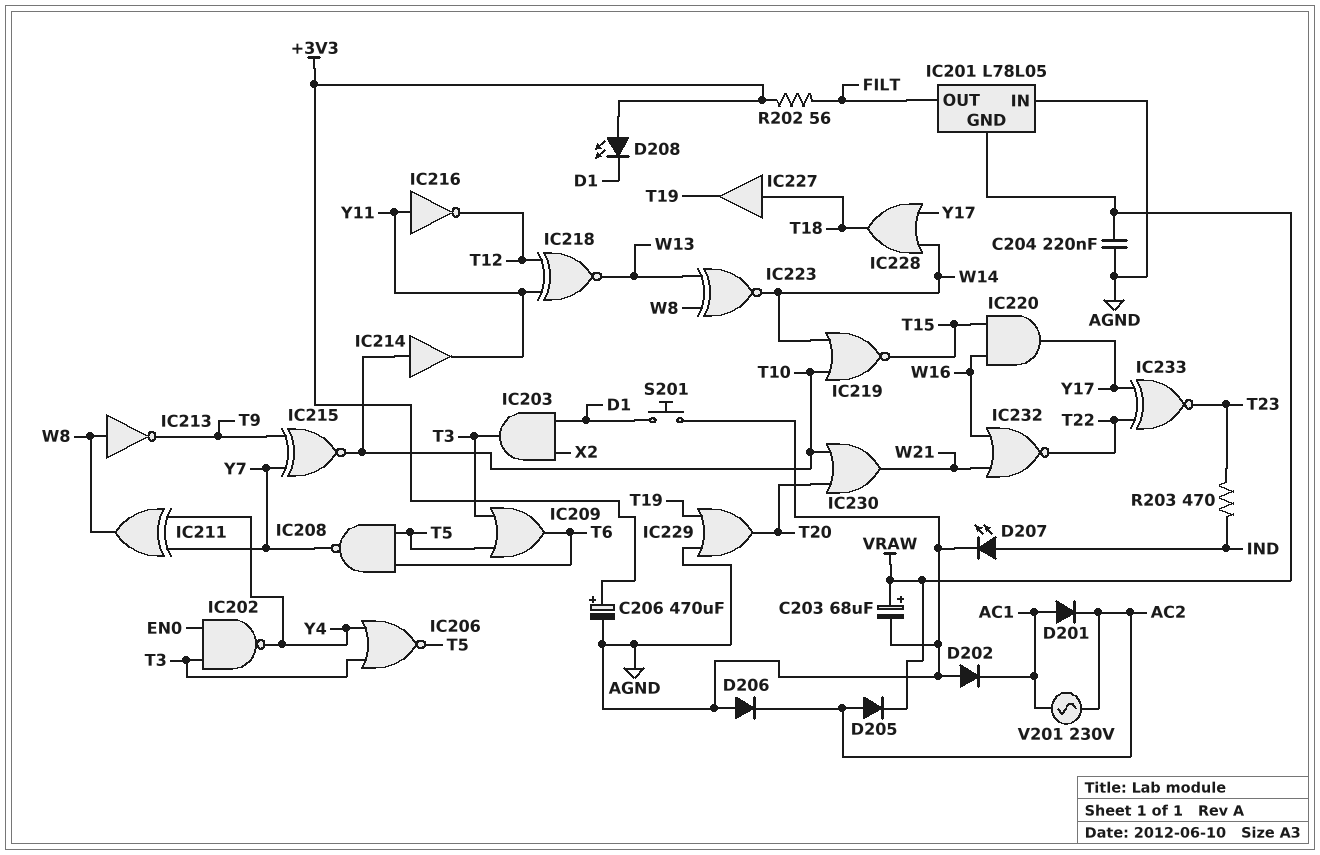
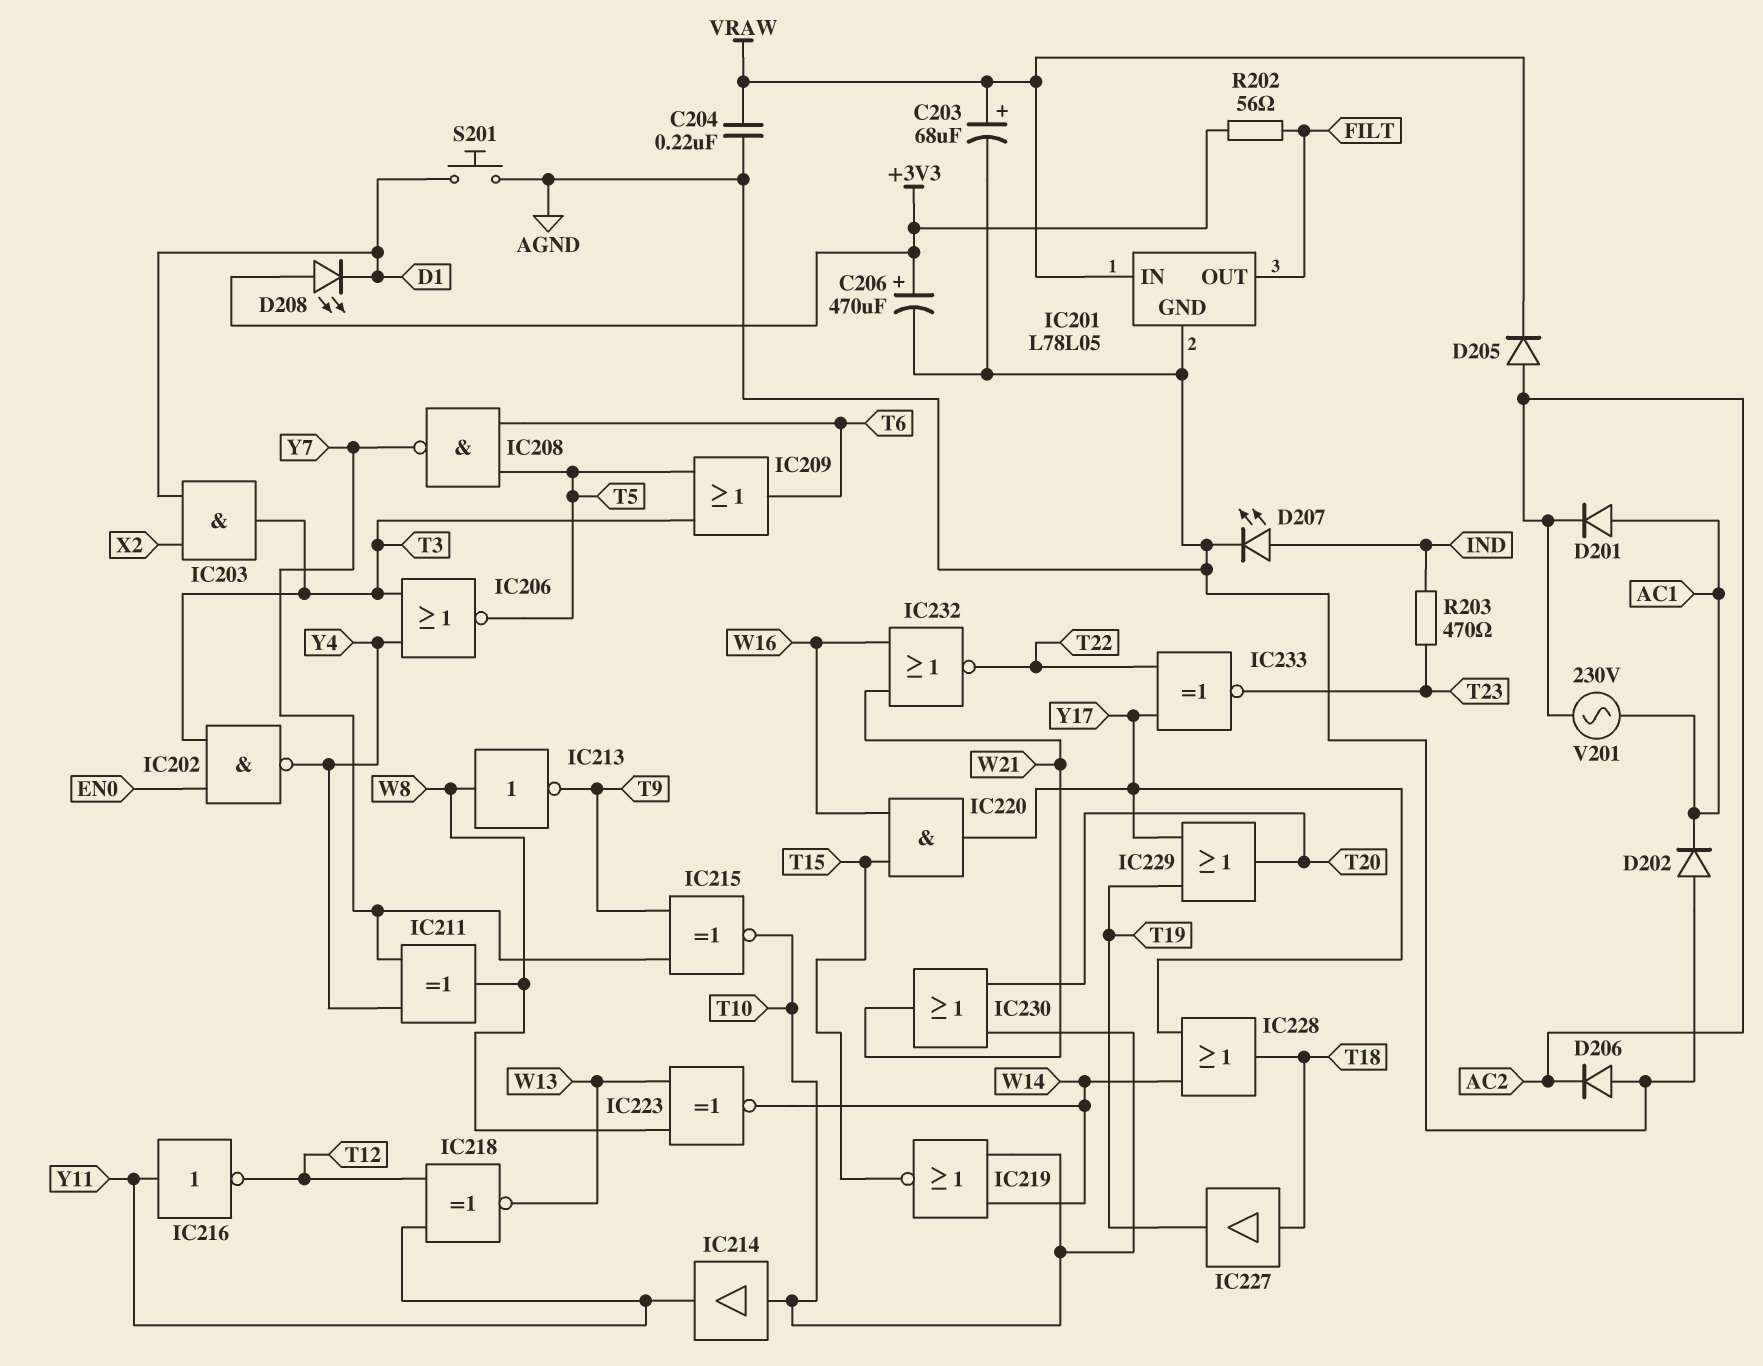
IC201 pin GND: VRAW -> AGND
IC201 pin IN: AGND -> VRAW
IC229: OR (in AGND, in T19, out T20) -> OR (in T19, in Y17, out T20)

